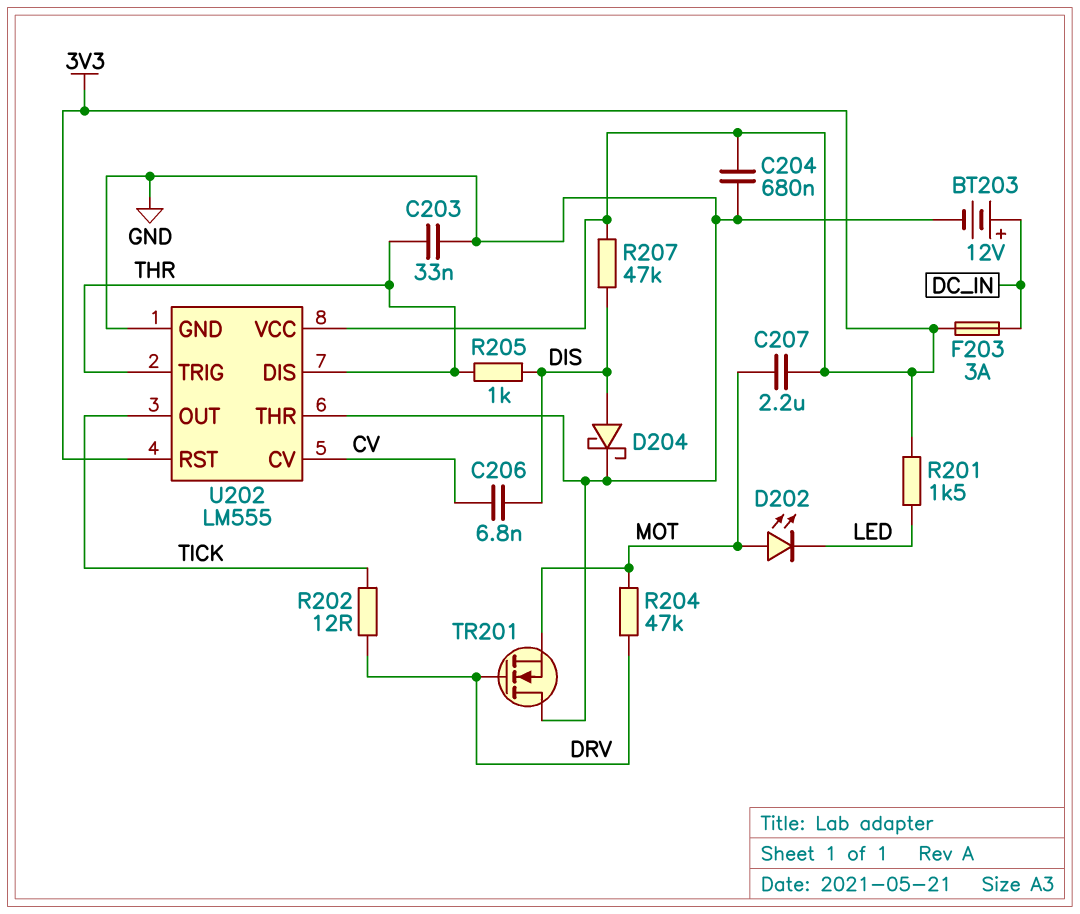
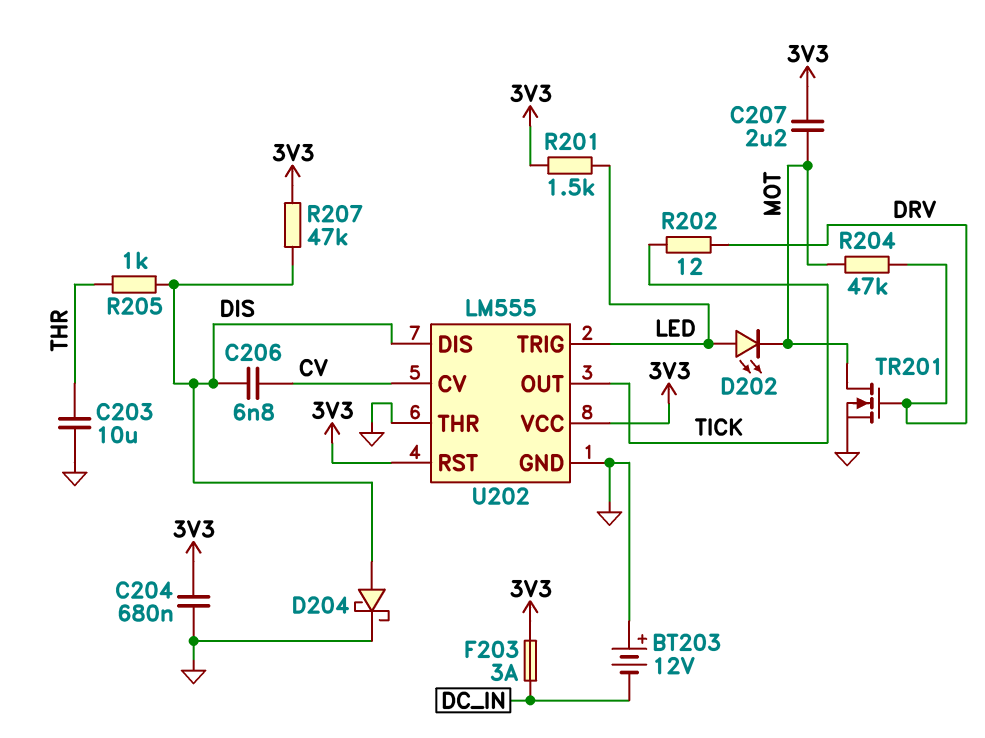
BT203: 12V (plus DC_IN, minus GND) -> 12V (plus GND, minus DC_IN)
C203: 33nF (GND, THR) -> 10uF (GND, THR)
D202: LED (A MOT, K LED) -> LED (A LED, K MOT)
TR201: NMOS (G DRV, D GND, S MOT) -> NMOS (G DRV, D MOT, S GND)
U202 pin DIS: THR -> DIS
U202 pin TRIG: THR -> LED

